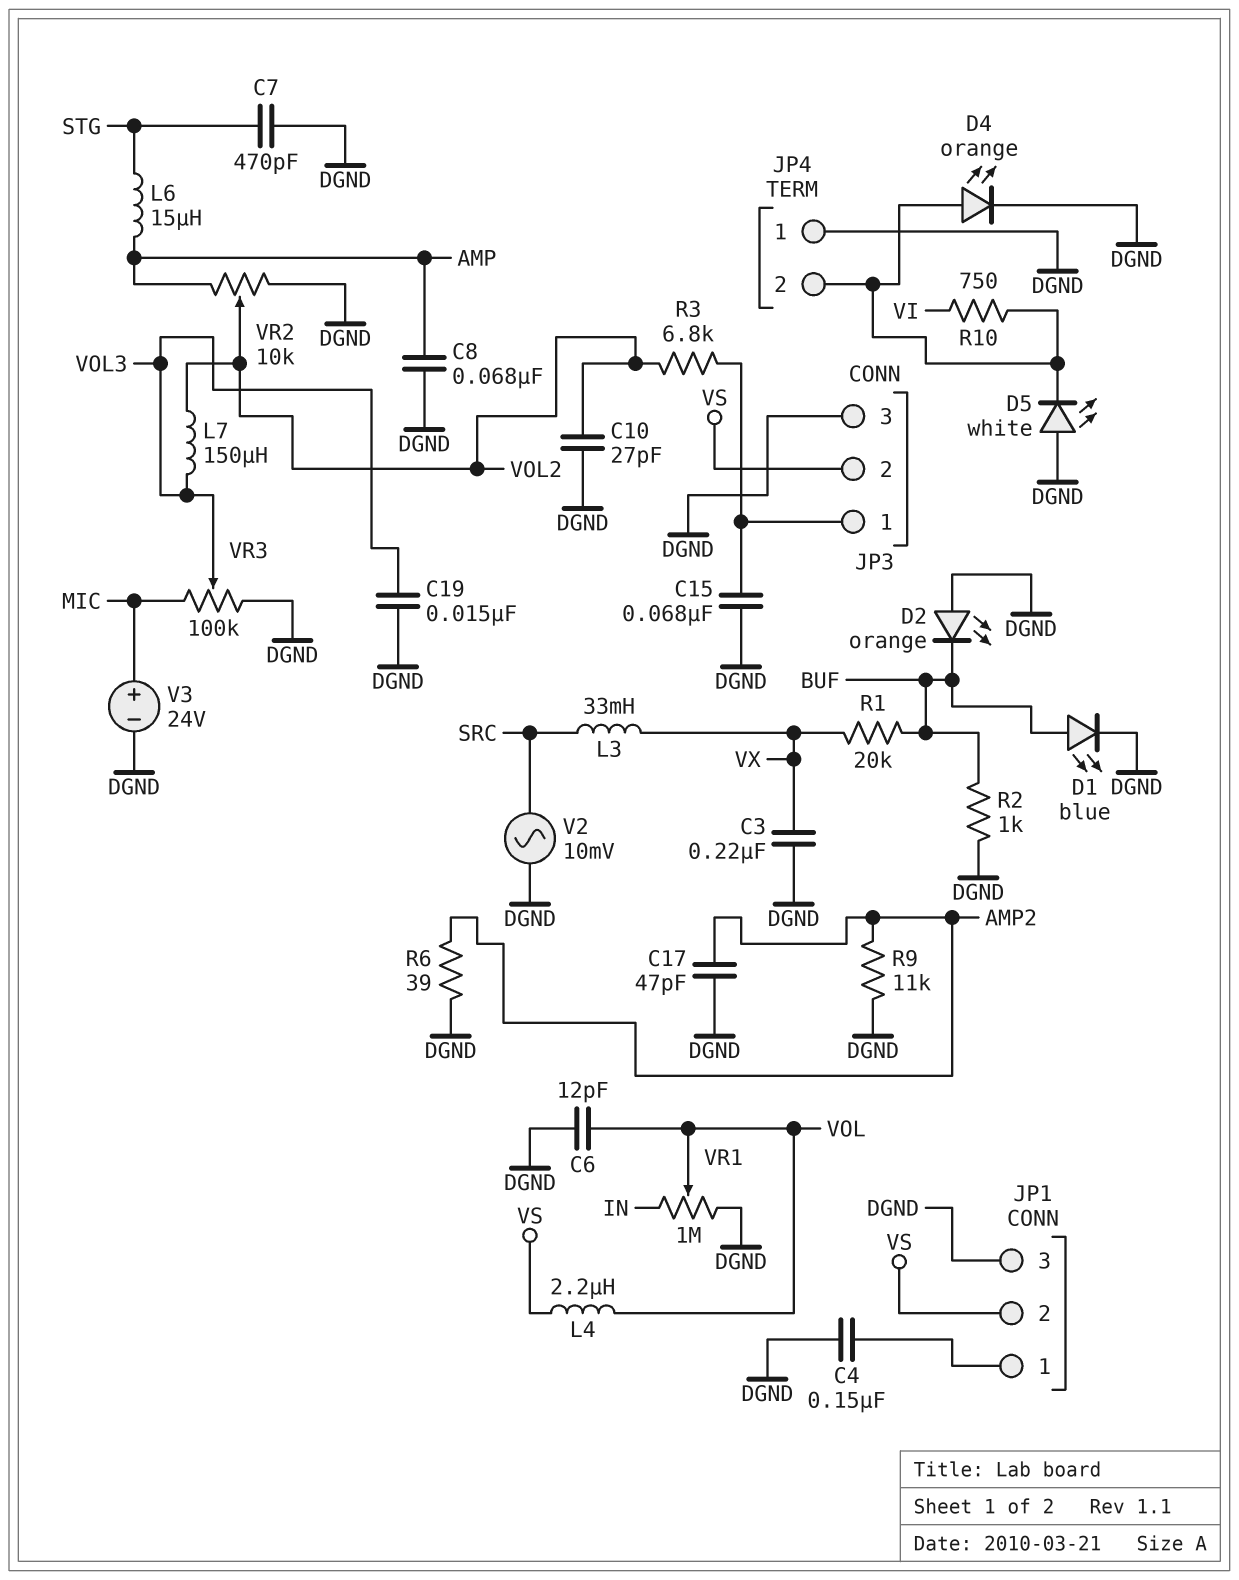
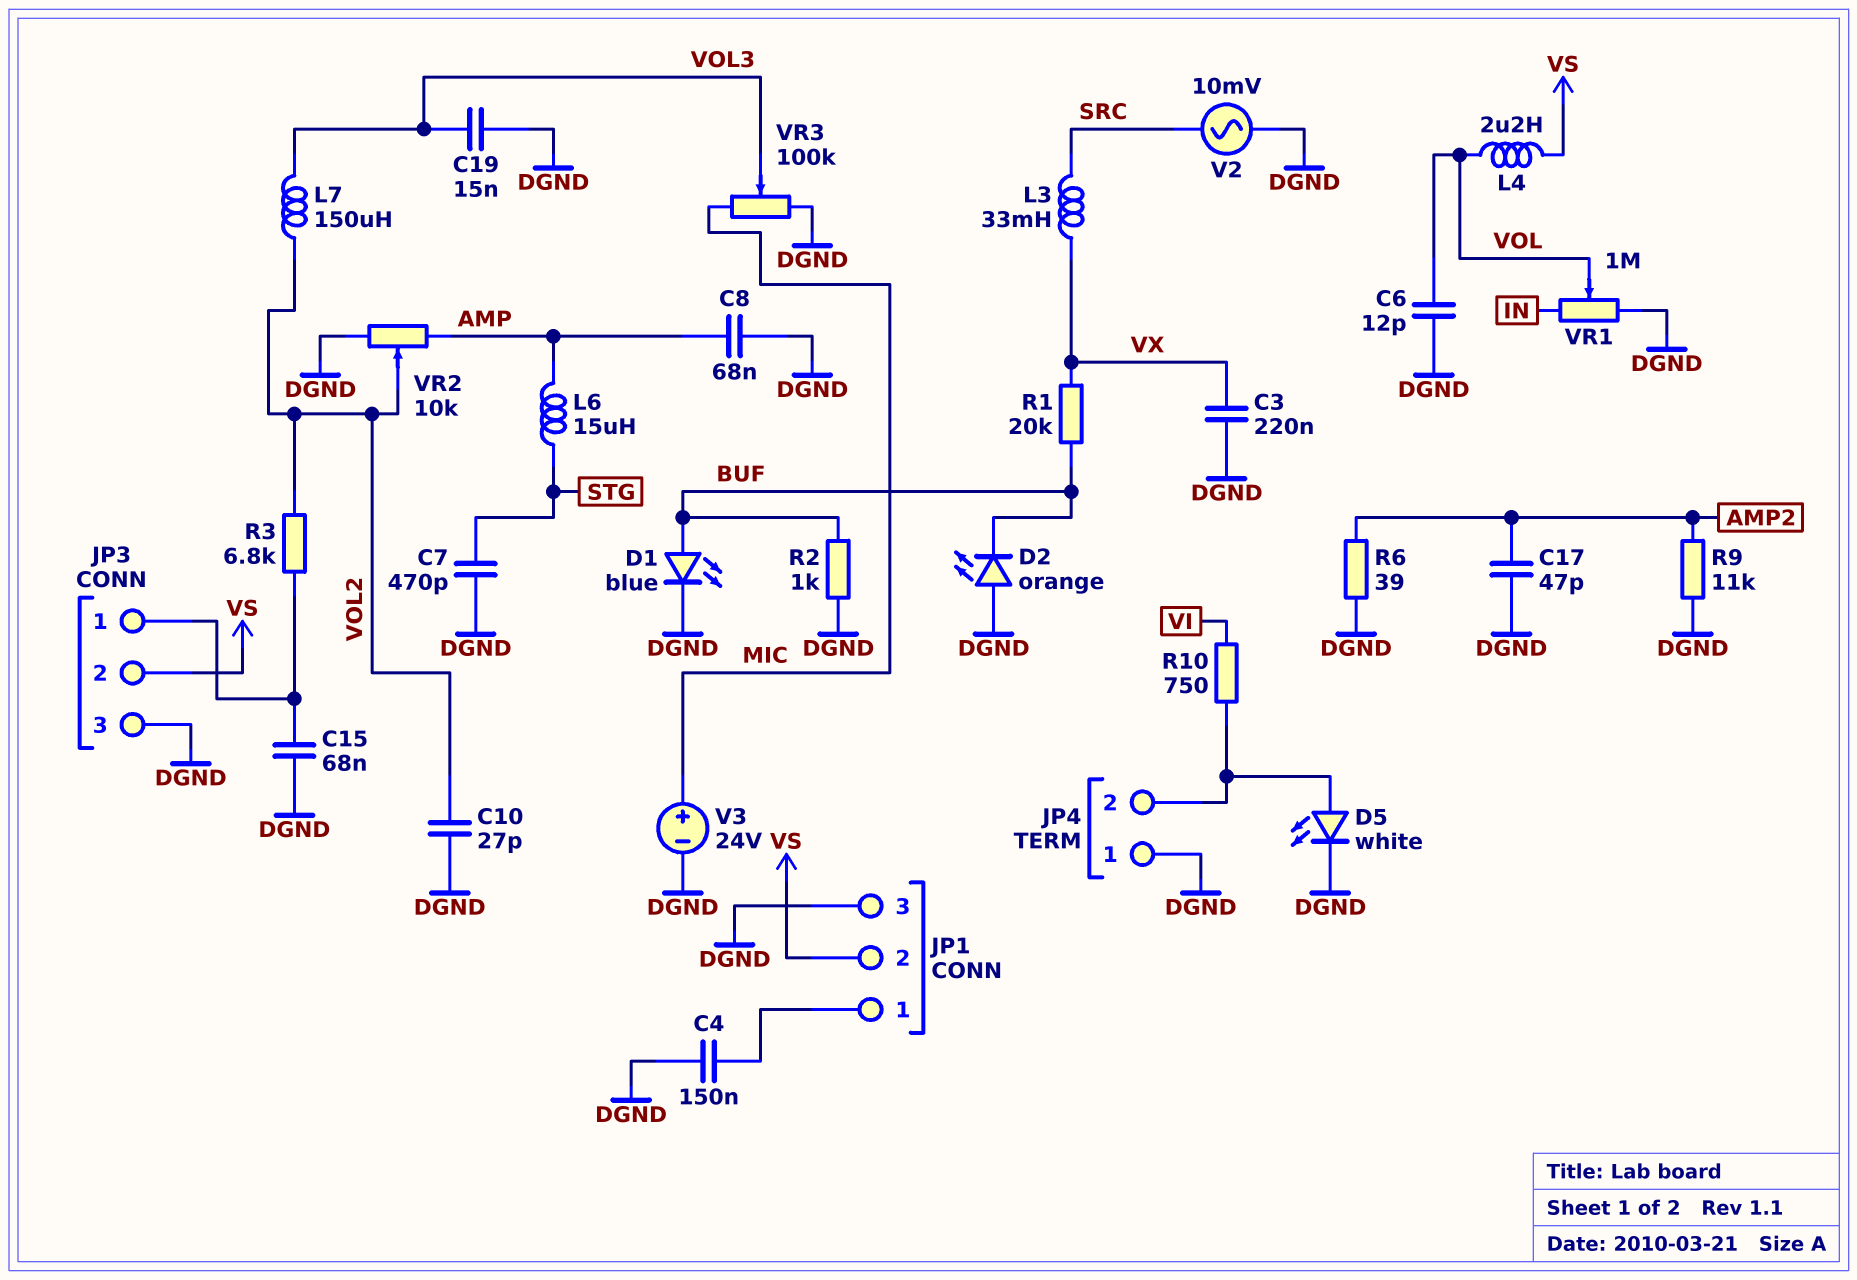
D4: LED orange (A JP4/2, K DGND) -> none
D5: LED white (A DGND, K JP4/2) -> LED white (A JP4/2, K DGND)

